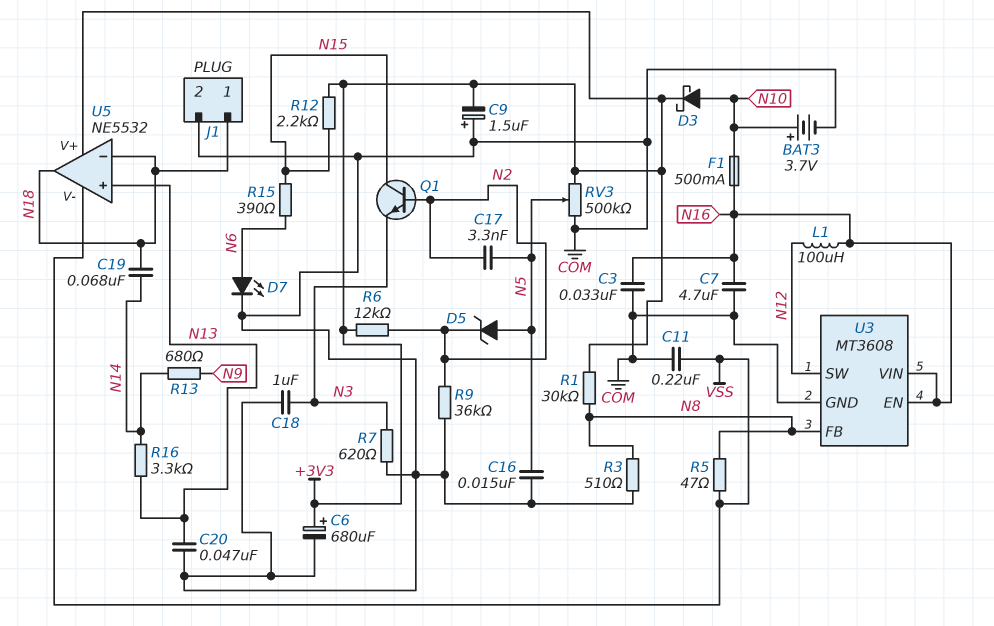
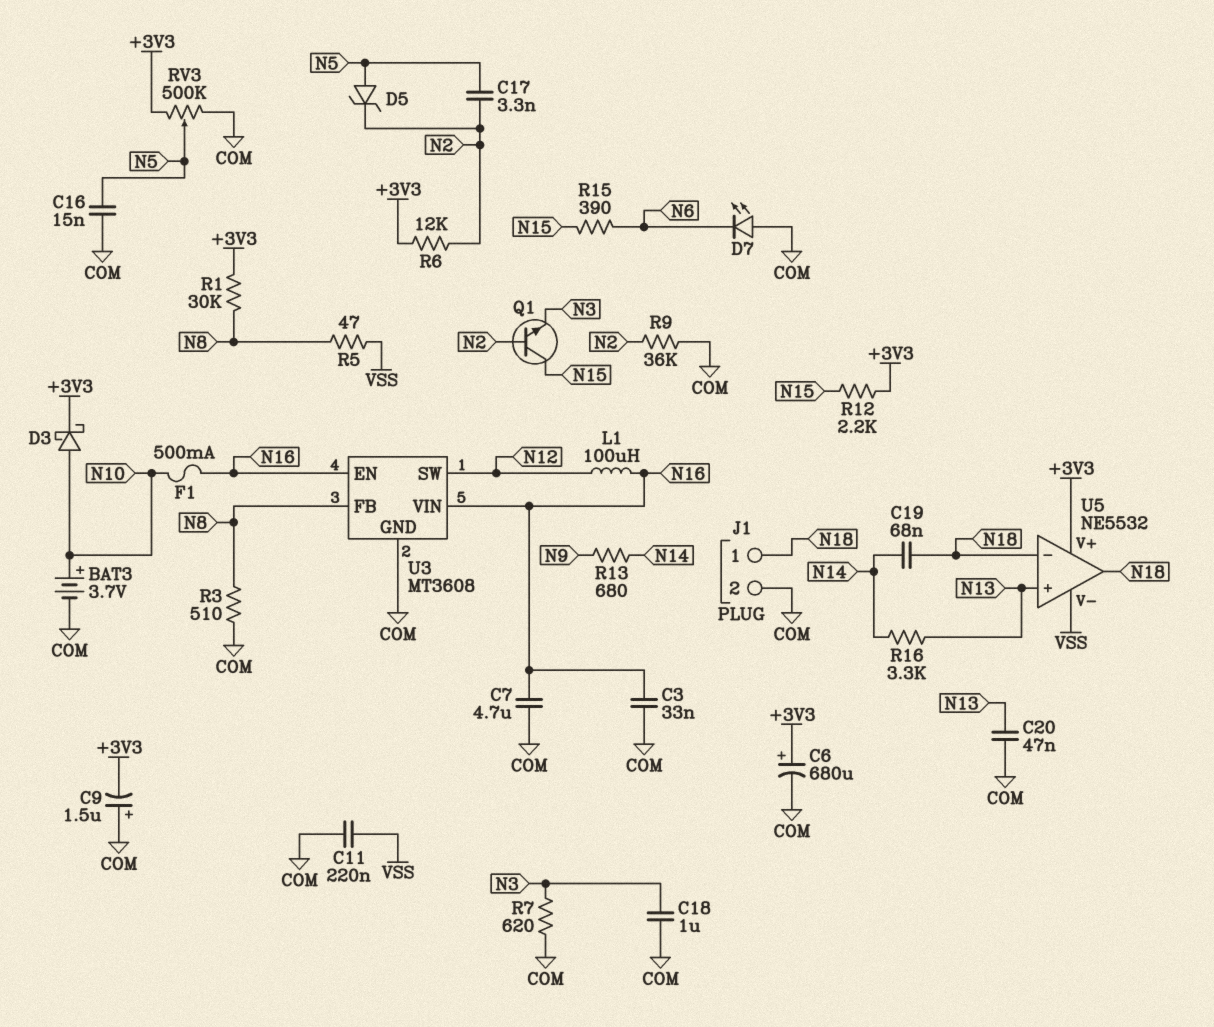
D7: LED (A N6, K COM) -> LED (A COM, K N6)

